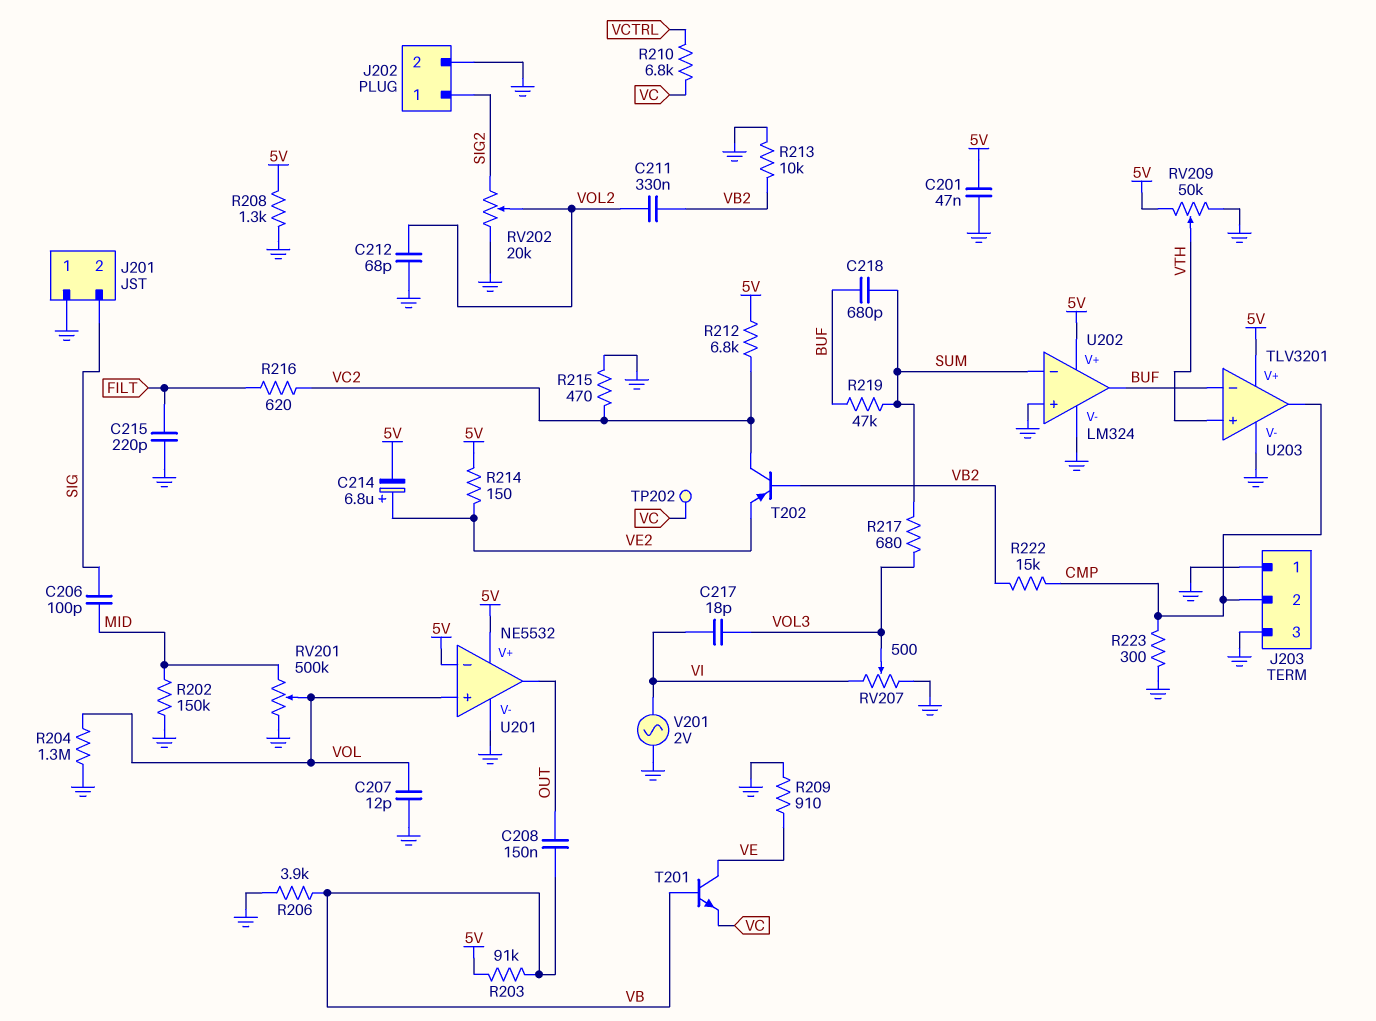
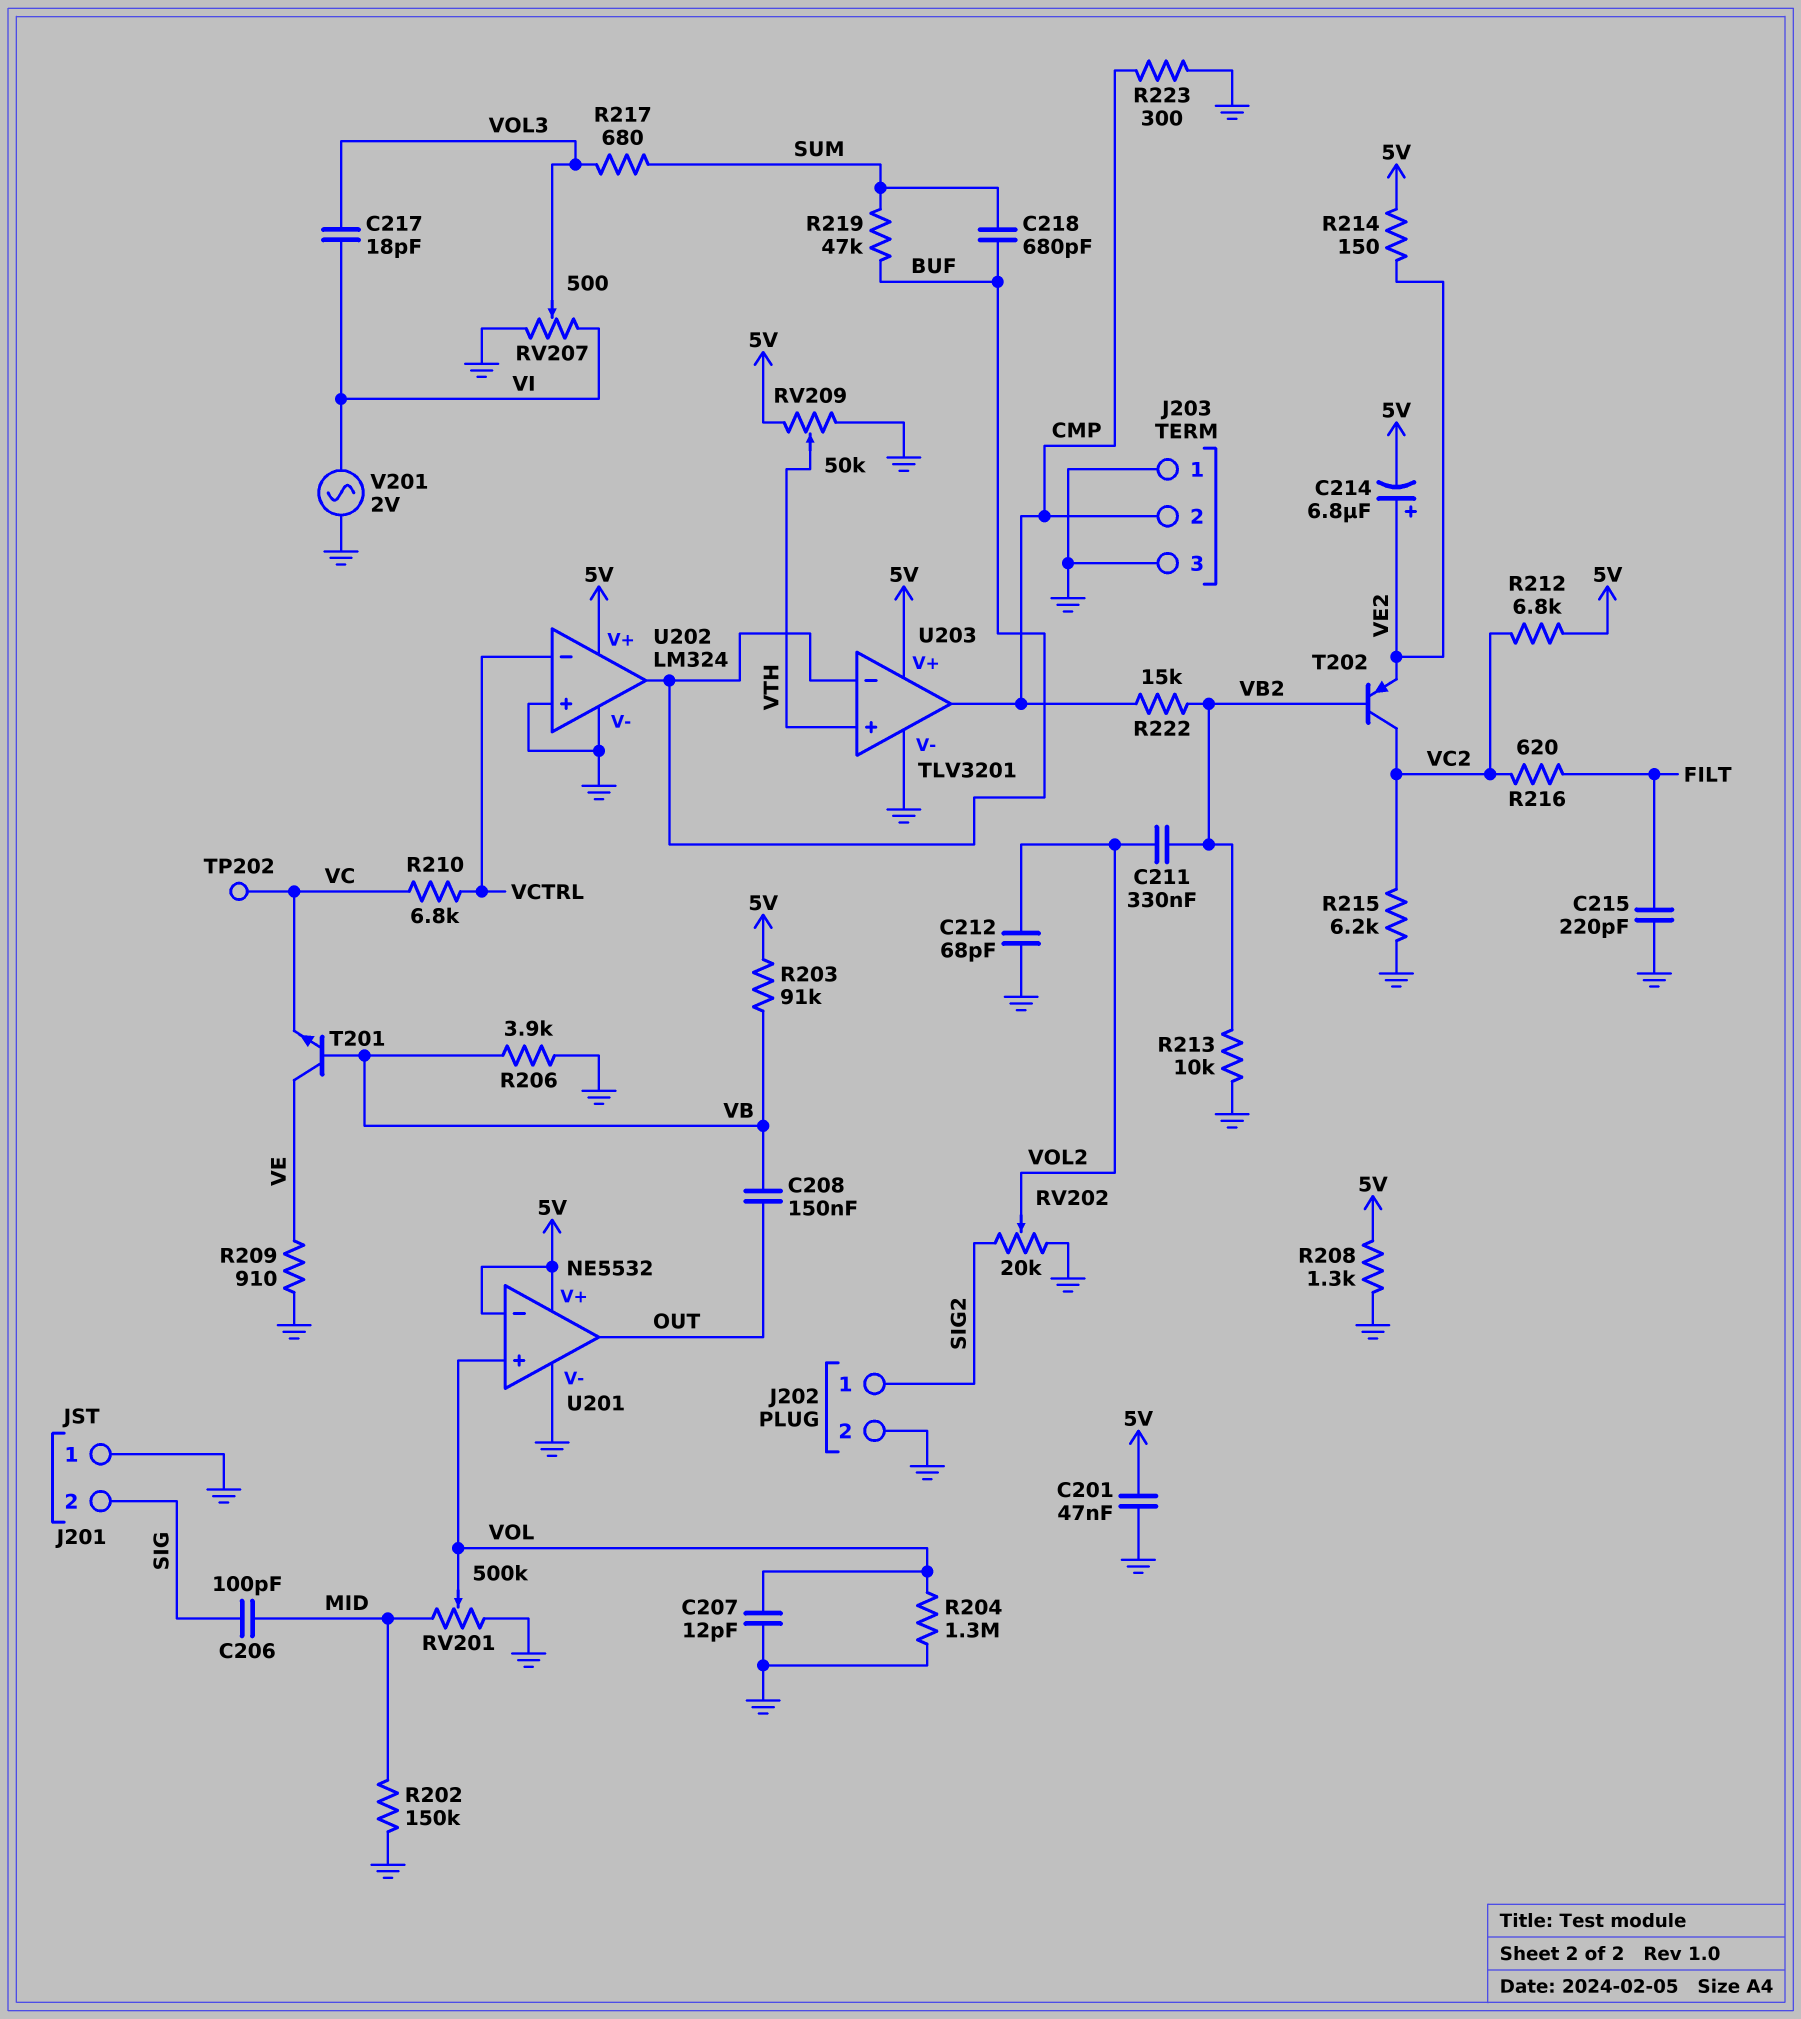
R215: 470 (GND, VC2) -> 6.2k (GND, VC2)
U202 pin in-: SUM -> VCTRL

